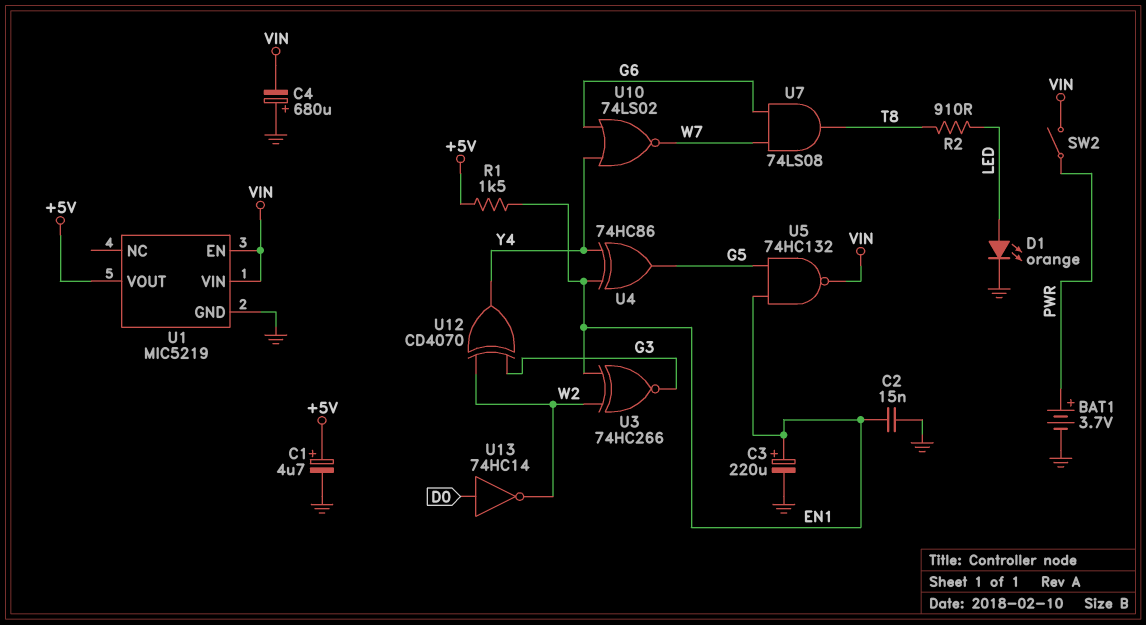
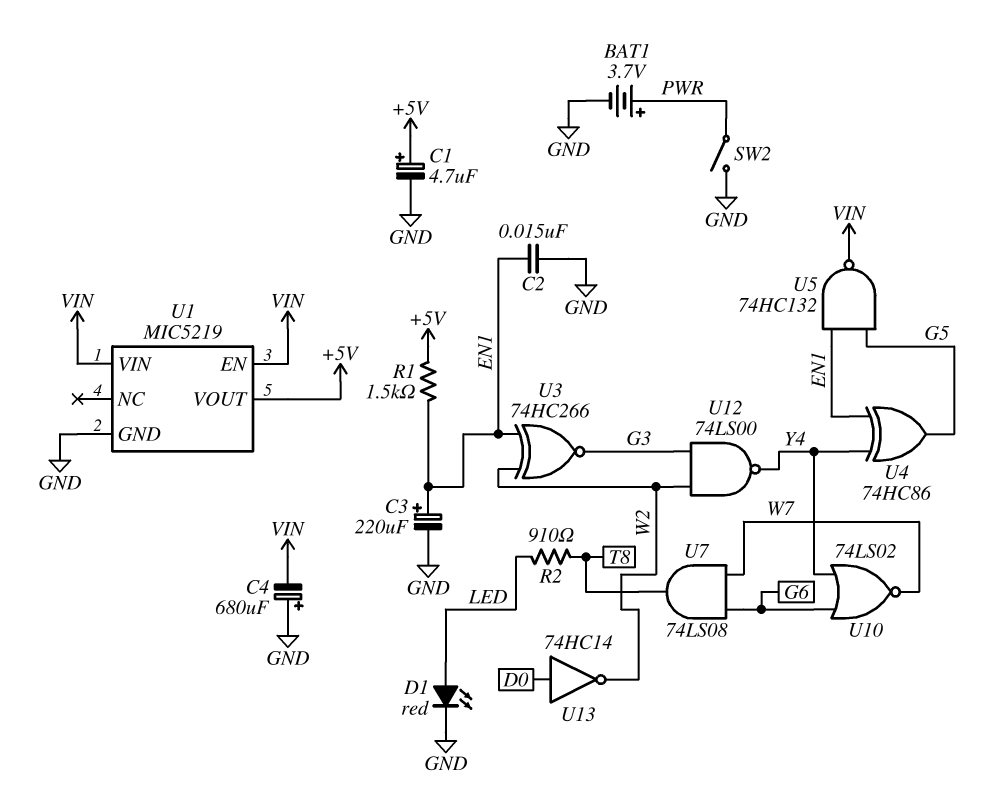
D1: LED orange (A LED, K GND) -> LED red (A LED, K GND)
SW2: switch (PWR, VIN) -> switch (GND, PWR)
U12: XOR CD4070 (in G3, in W2, out Y4) -> NAND 74LS00 (in G3, in W2, out Y4)

